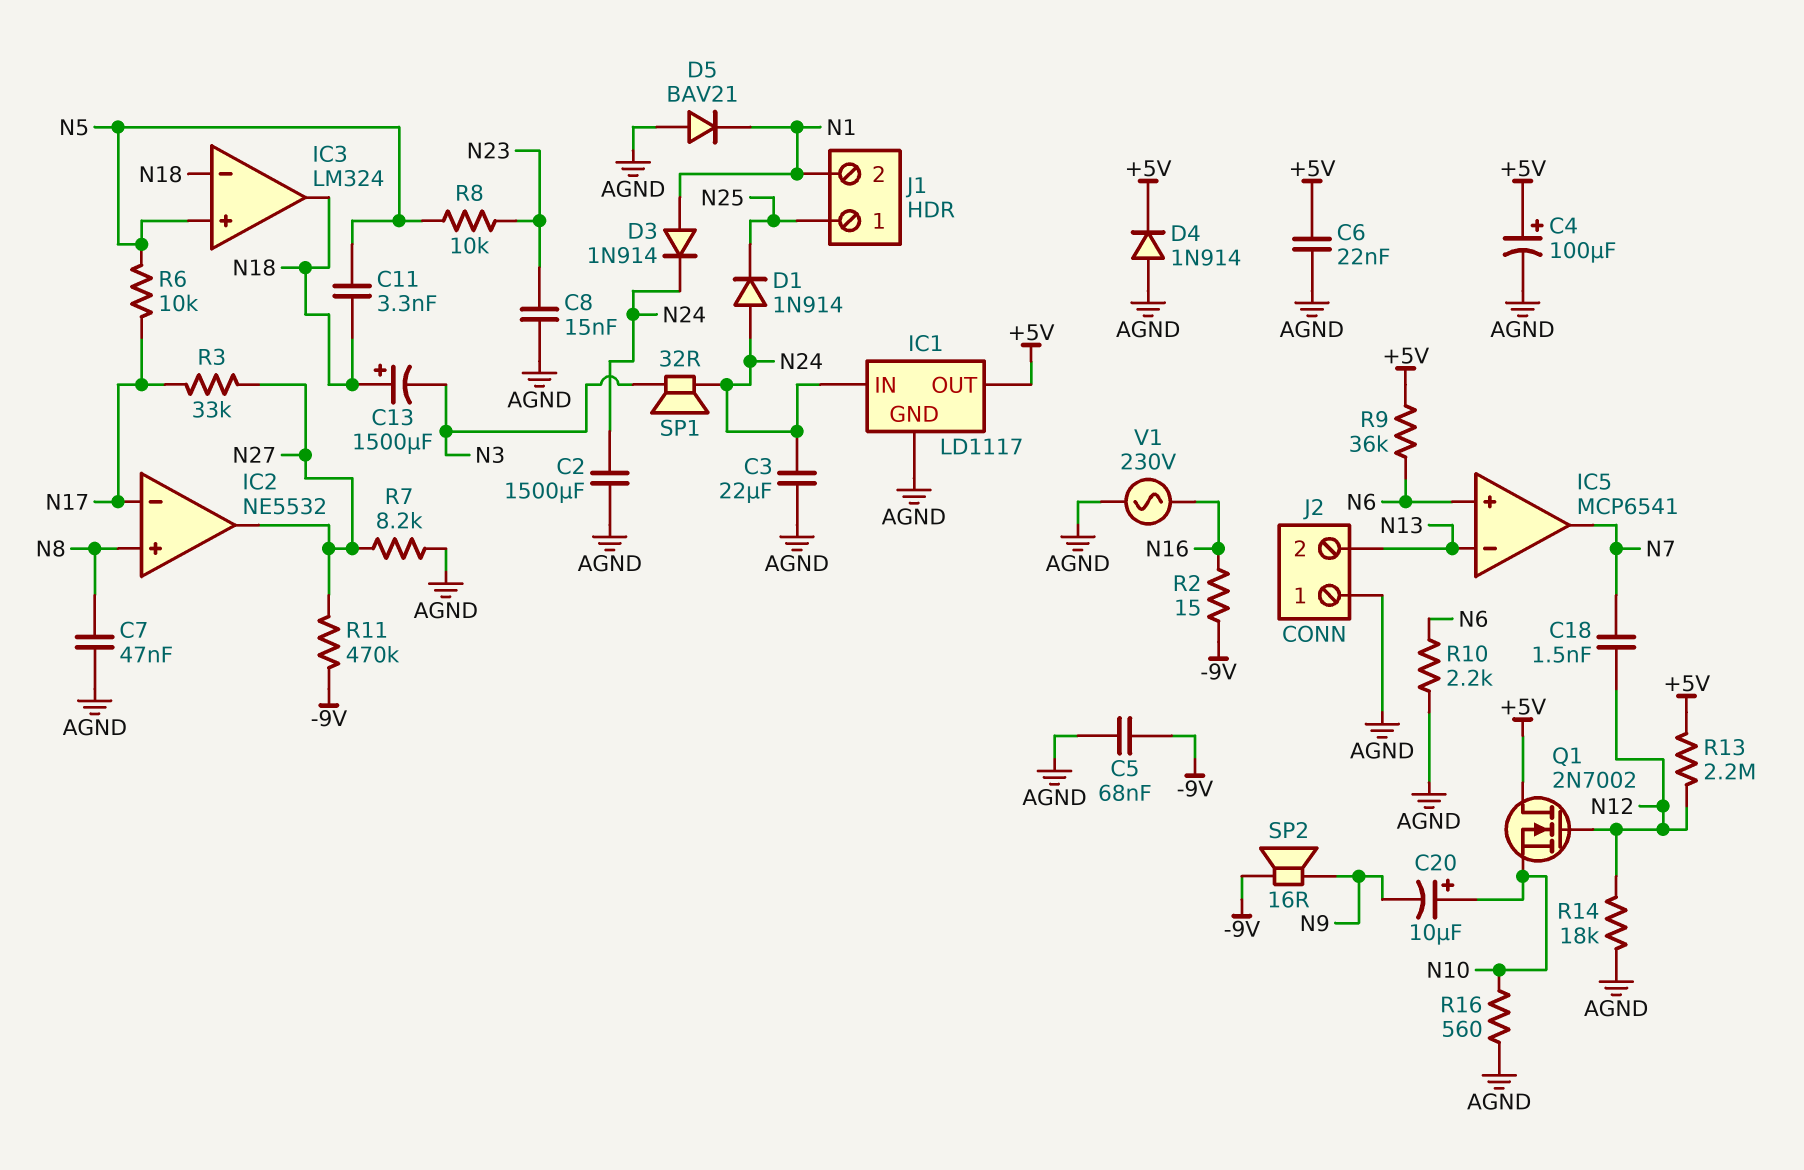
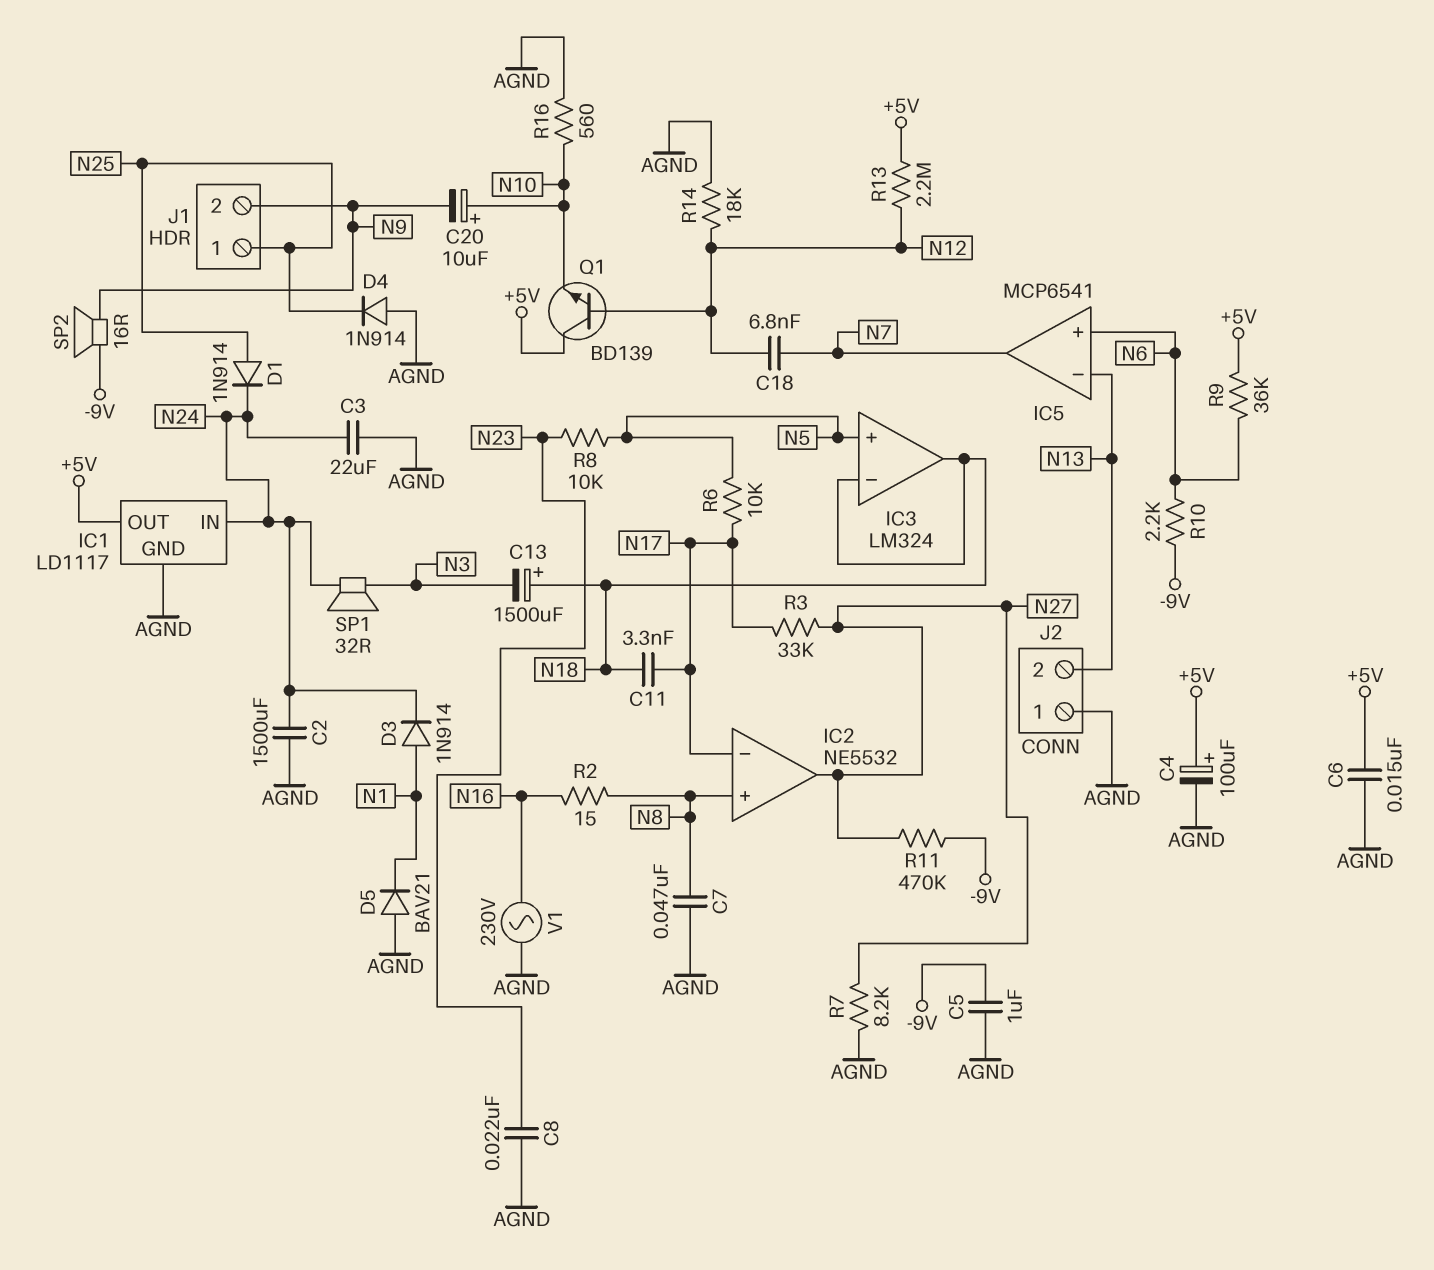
C5: 68nF (-9V, AGND) -> 1uF (-9V, AGND)
C6: 22nF (+5V, AGND) -> 15nF (+5V, AGND)
C8: 15nF (AGND, N23) -> 22nF (AGND, N23)
C11: 3.3nF (N5, N18) -> 3.3nF (N17, N18)
C18: 1.5nF (N7, N12) -> 6.8nF (N7, N12)
D1: diode 1N914 (A N24, K N25) -> diode 1N914 (A N25, K N24)
D4: diode 1N914 (A AGND, K +5V) -> diode 1N914 (A AGND, K N25)
J1 pin 2: N1 -> N9
Q1: NMOS 2N7002 (G N12, D +5V, S N10) -> NPN BD139 (B N12, C +5V, E N10)
R2: 15 (-9V, N16) -> 15 (N8, N16)
R10: 2.2k (AGND, N6) -> 2.2k (-9V, N6)

